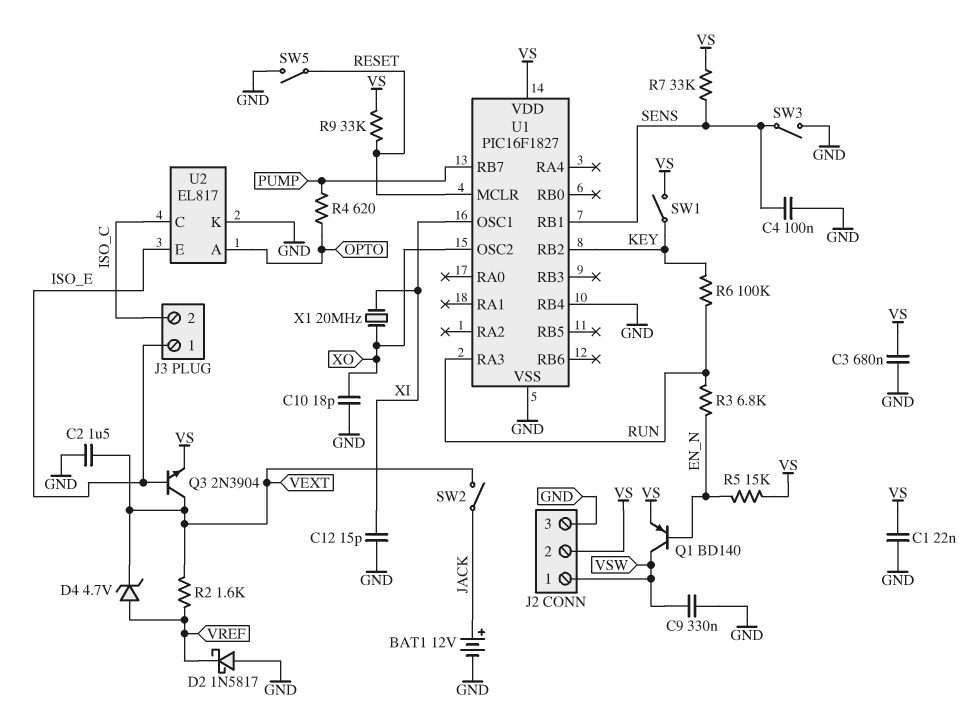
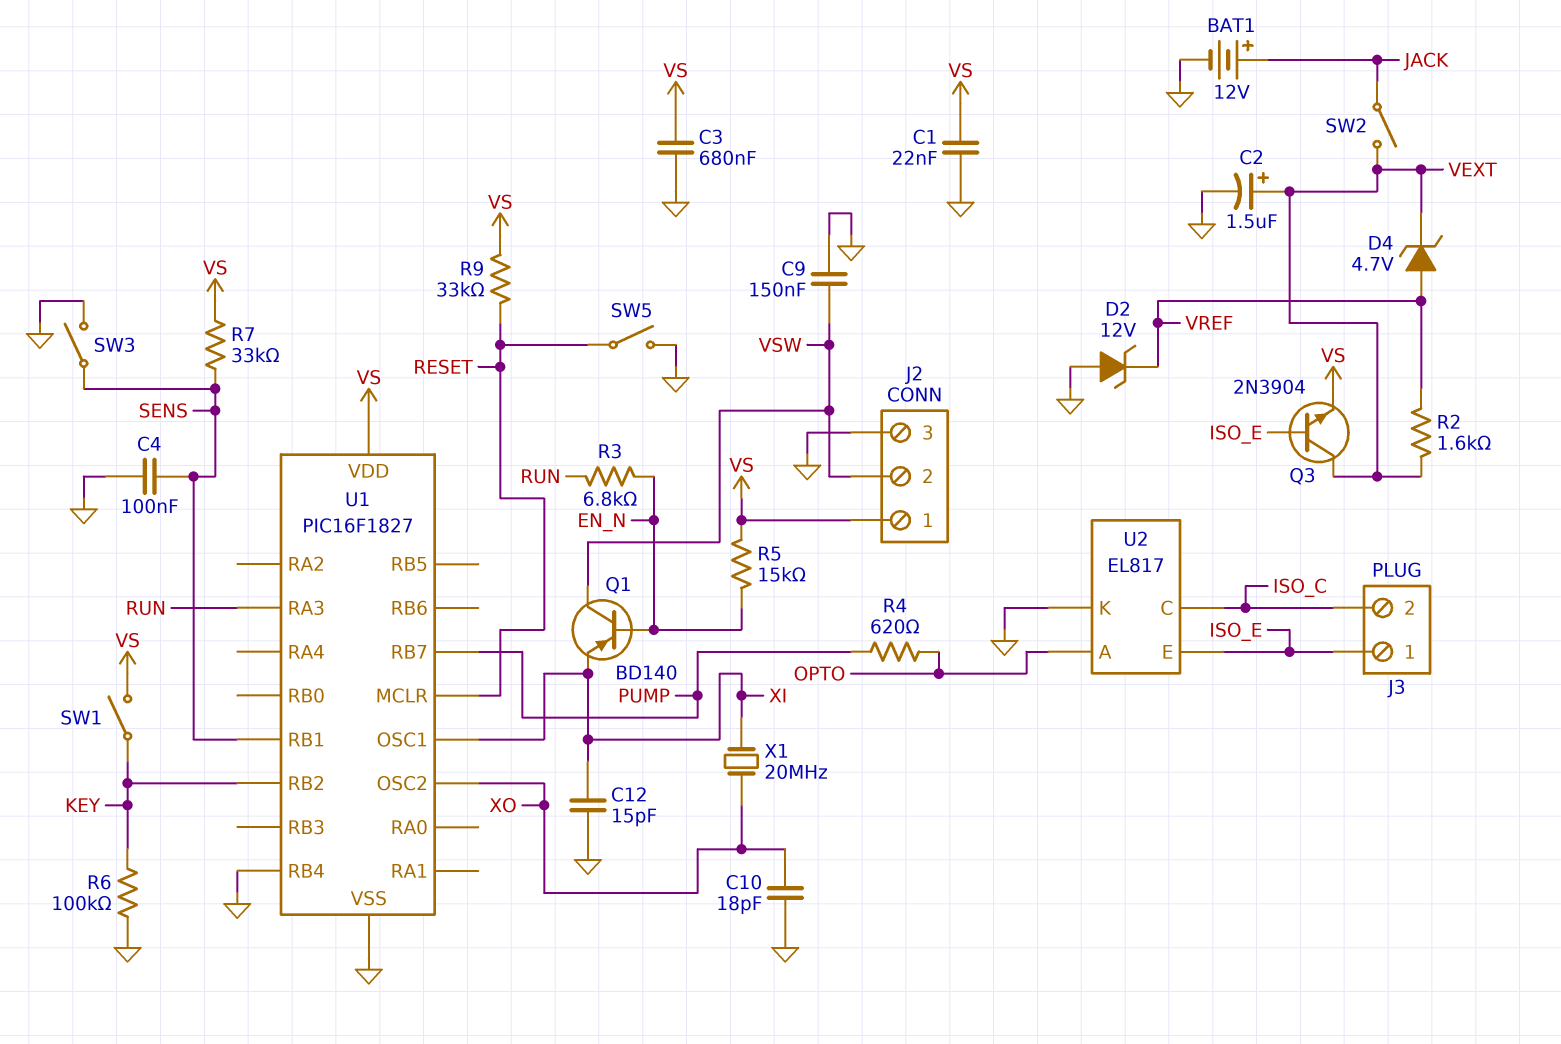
C2: 1.5uF (GND, VEXT) -> 1.5uF (plus VEXT, minus GND)
C9: 330nF (GND, VSW) -> 150nF (GND, VSW)
D2: schottky 1N5817 (A GND, K VREF) -> zener 12V (A GND, K VREF)
J2 pin 1: VSW -> VS
J2 pin 2: VS -> VSW
Q1: PNP BD140 (B EN_N, C VSW, E VS) -> PNP BD140 (B EN_N, C VSW, E XI)
R6: 100k (KEY, RUN) -> 100k (GND, KEY)

